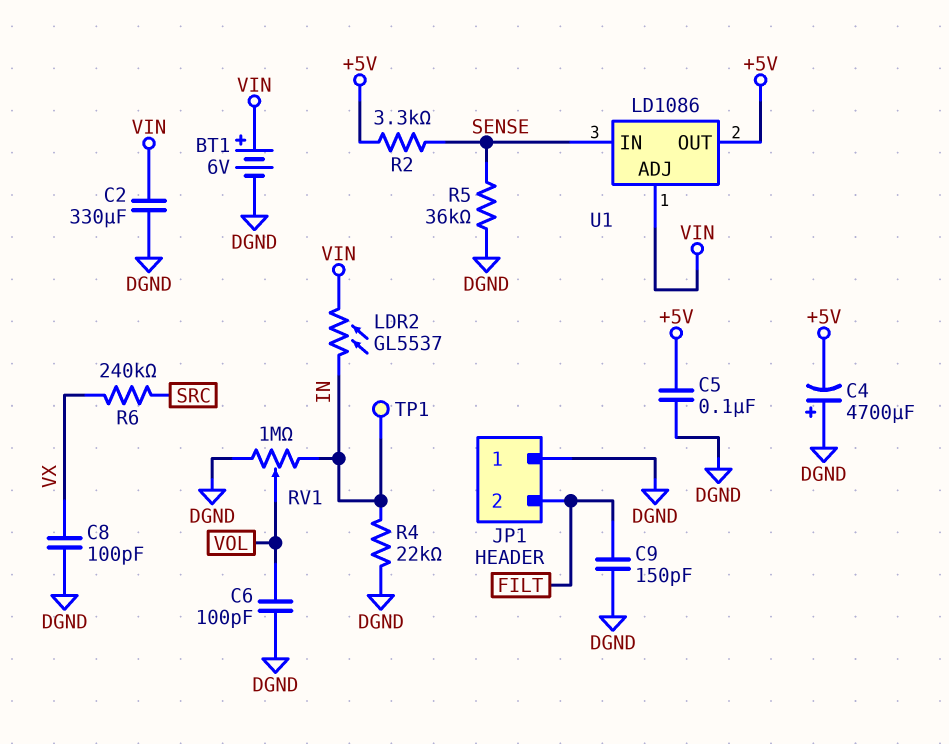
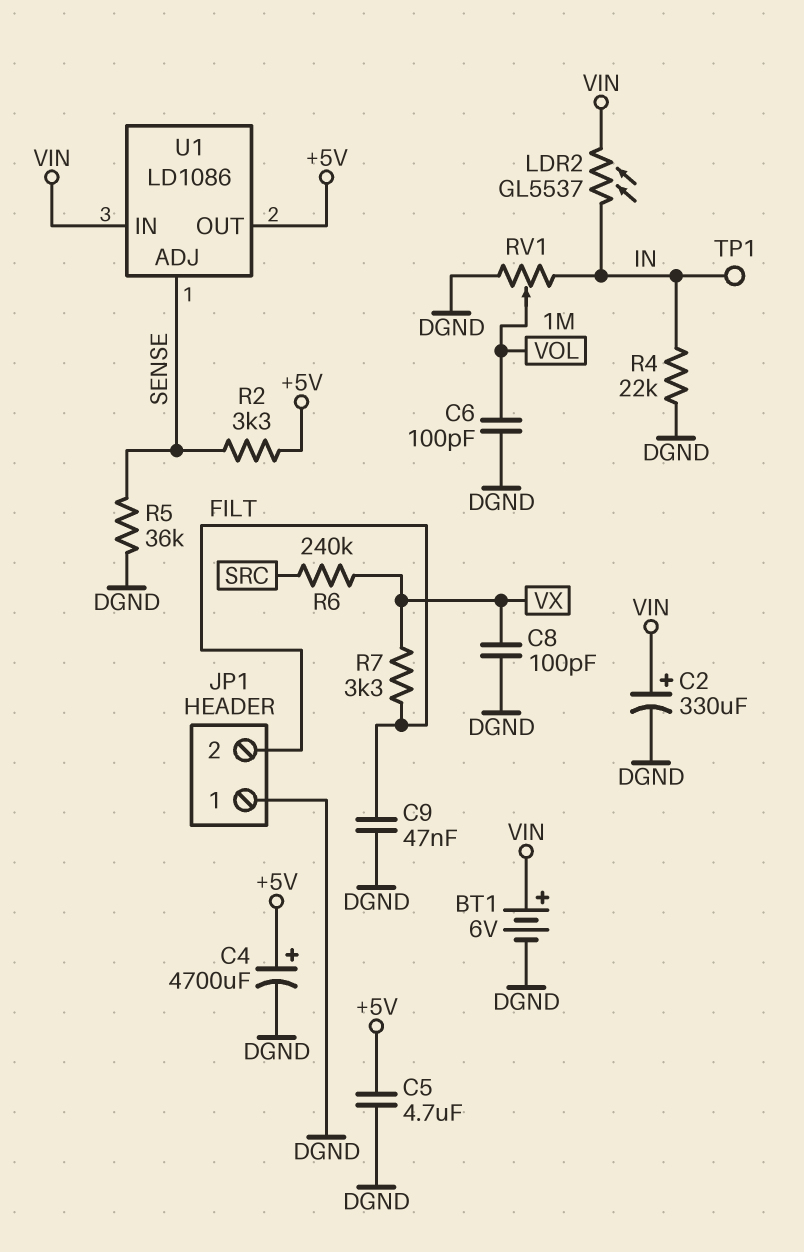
C2: 330uF (DGND, VIN) -> 330uF (plus VIN, minus DGND)
C4: 4700uF (plus DGND, minus +5V) -> 4700uF (plus +5V, minus DGND)
C5: 100nF (+5V, DGND) -> 4.7uF (+5V, DGND)
C9: 150pF (DGND, FILT) -> 47nF (DGND, FILT)
R7: none -> 3.3k (FILT, VX)
U1 pin ADJ: VIN -> SENSE
U1 pin IN: SENSE -> VIN

